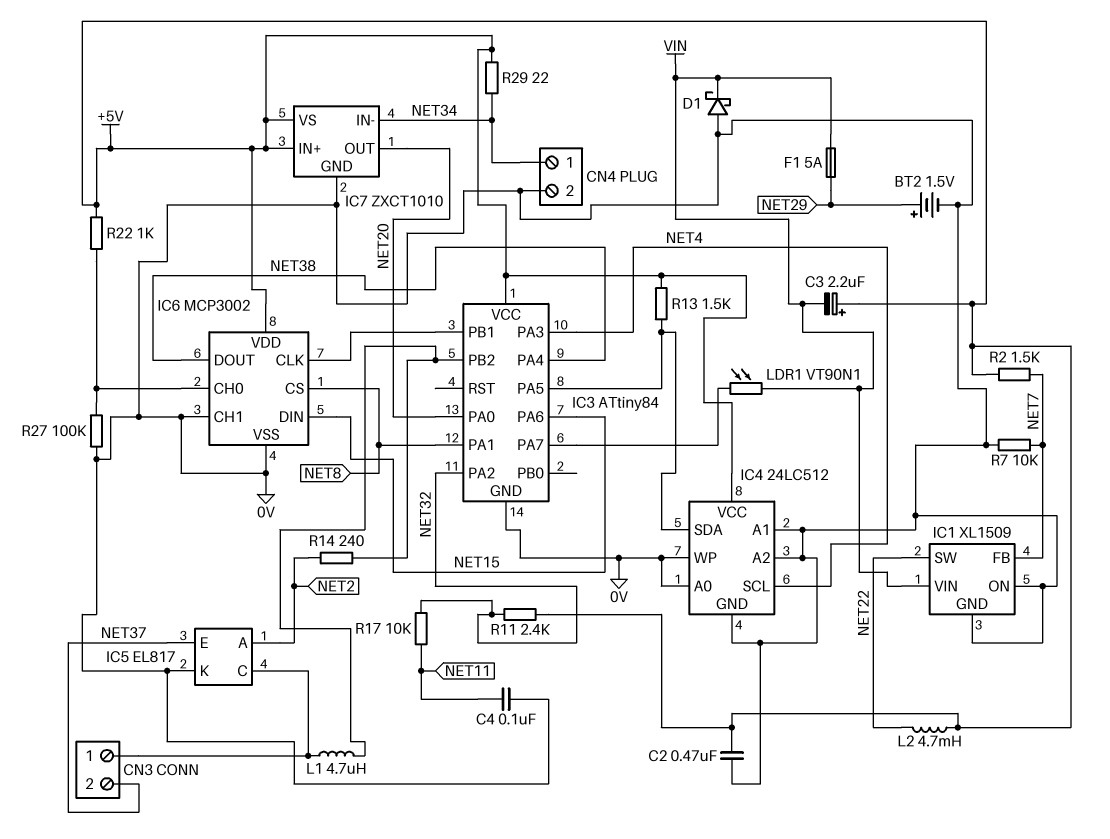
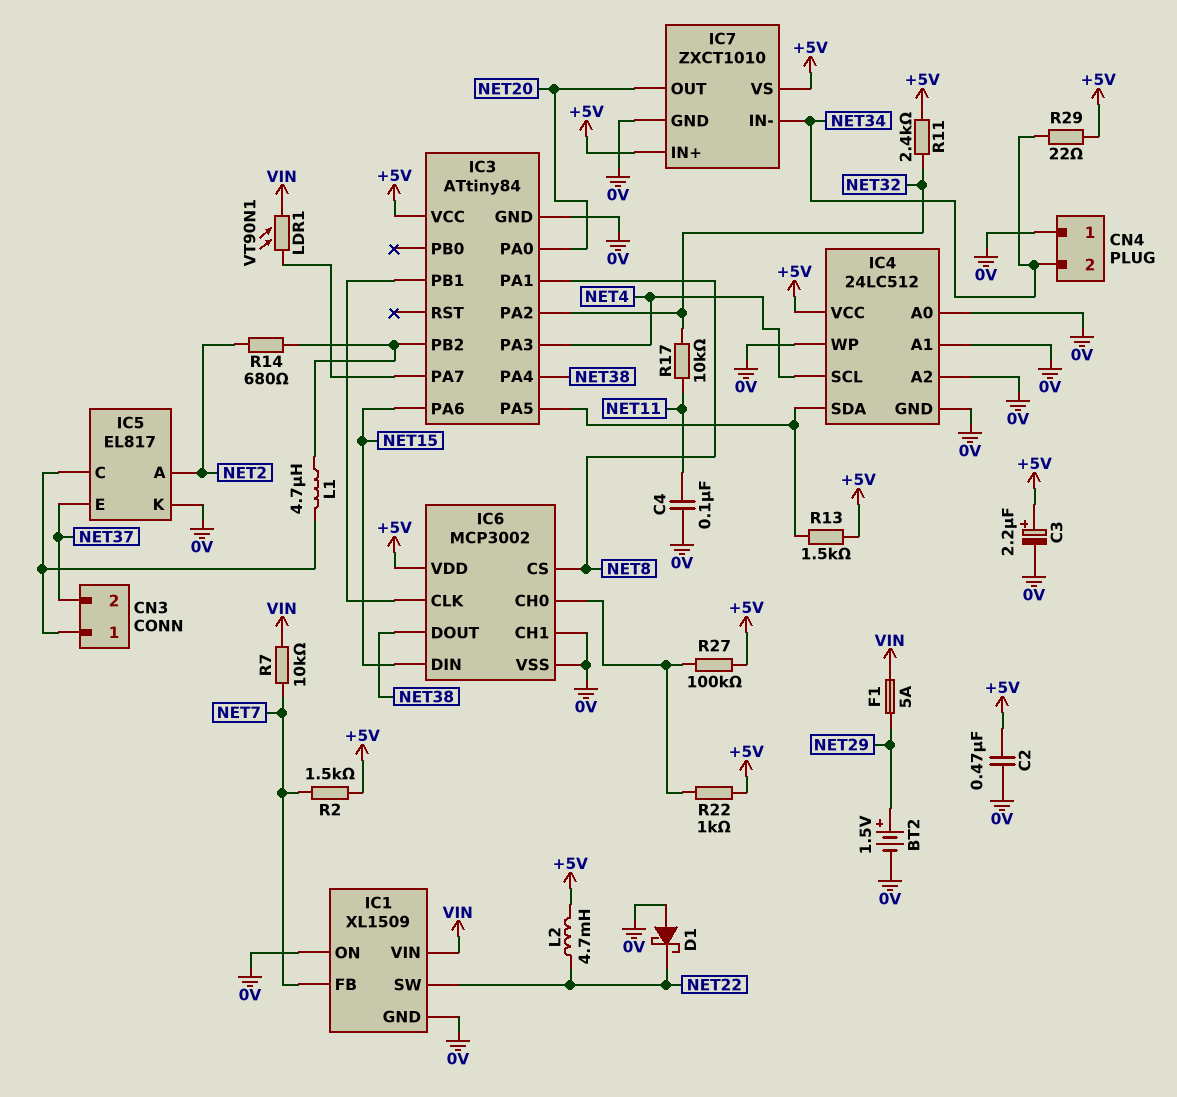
C3: 2.2uF (plus +5V, minus VIN) -> 2.2uF (plus +5V, minus 0V)
CN4 pin 1: NET34 -> 0V
CN4 pin 2: 0V -> NET34
D1: schottky (A 0V, K VIN) -> schottky (A 0V, K NET22)
R7: 10k (0V, NET7) -> 10k (NET7, VIN)
R14: 240 (IC3/PB2, NET2) -> 680 (IC3/PB2, NET2)
R27: 100k (0V, IC6/CH0) -> 100k (+5V, IC6/CH0)

